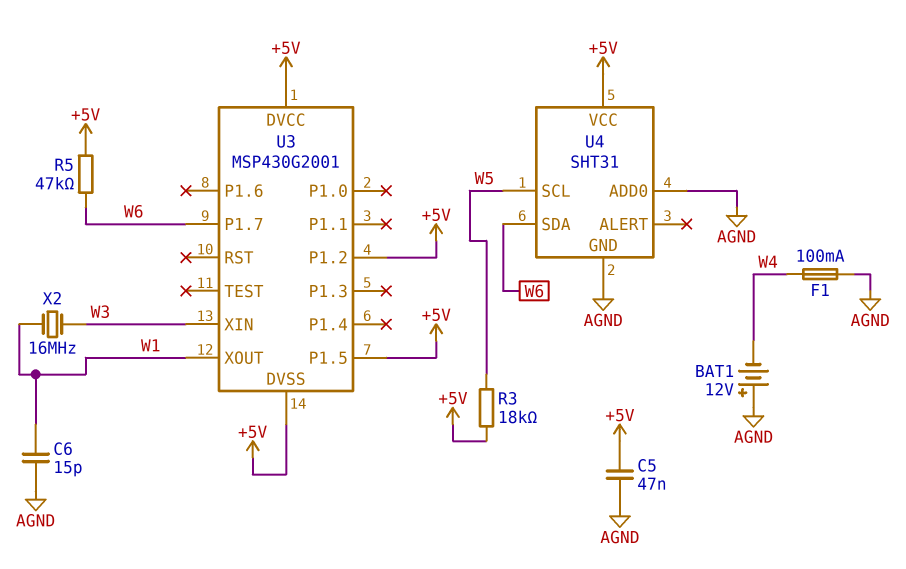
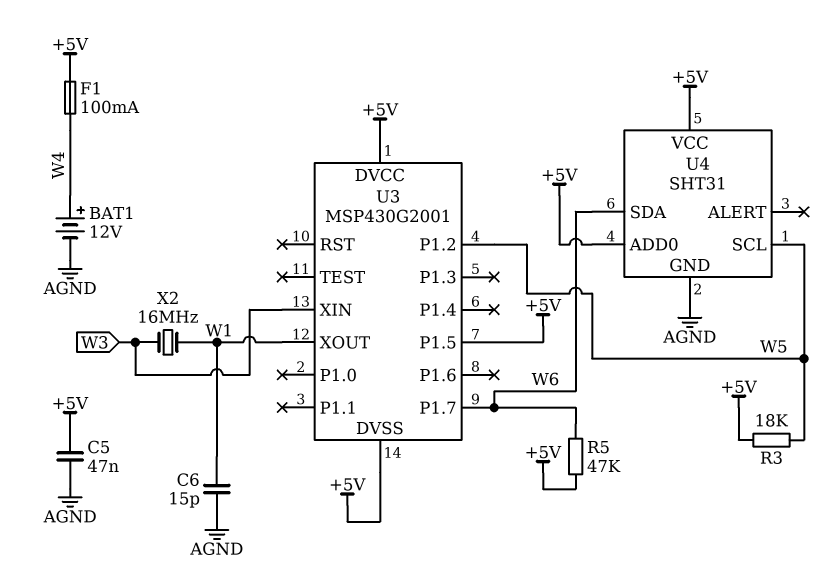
BAT1: 12V (plus AGND, minus W4) -> 12V (plus W4, minus AGND)
F1: 100mA (AGND, W4) -> 100mA (+5V, W4)
U3 pin P1.2: +5V -> W5
U4 pin ADD0: AGND -> +5V

